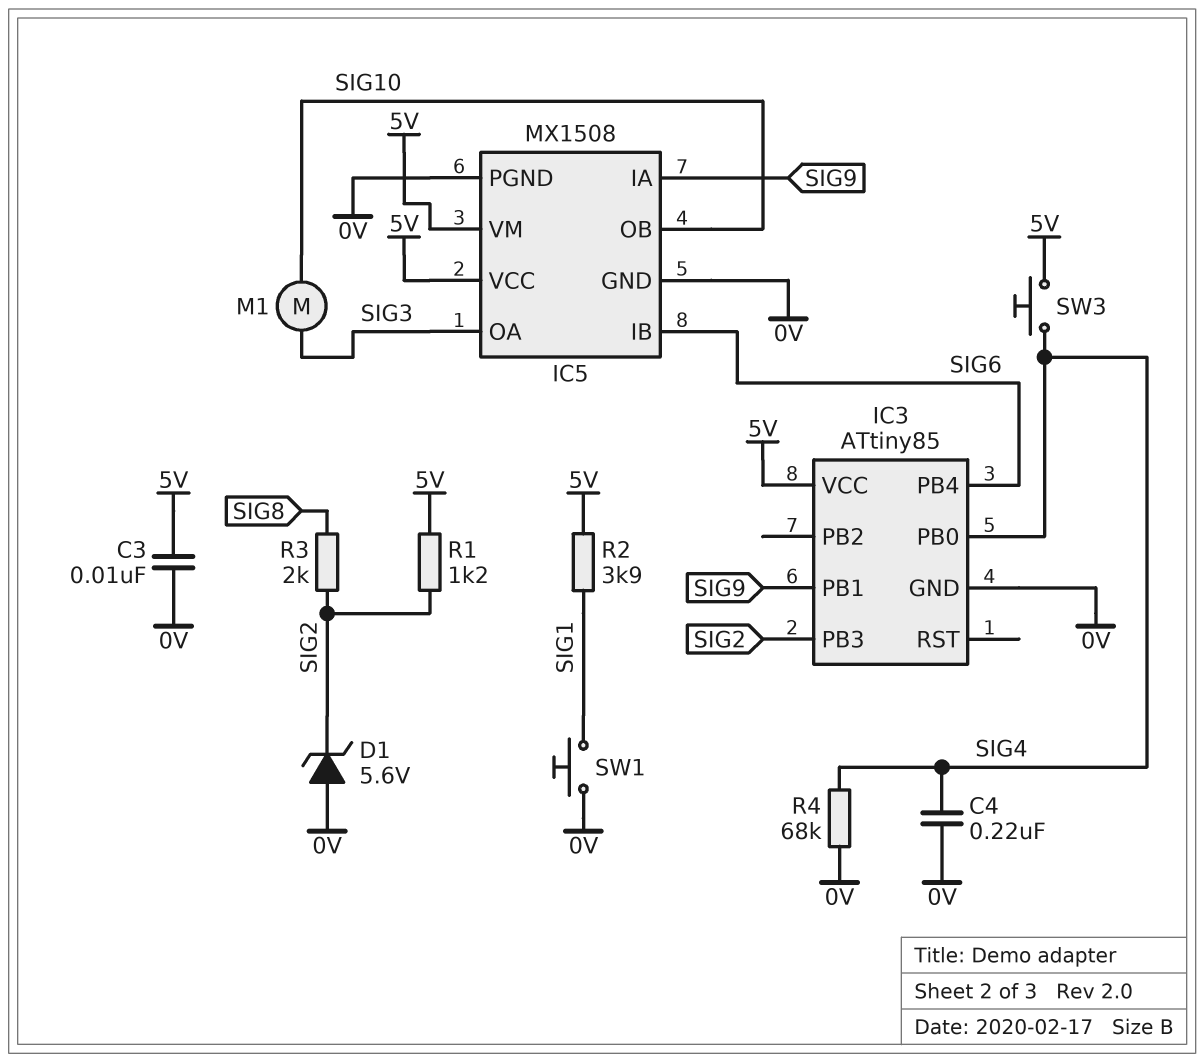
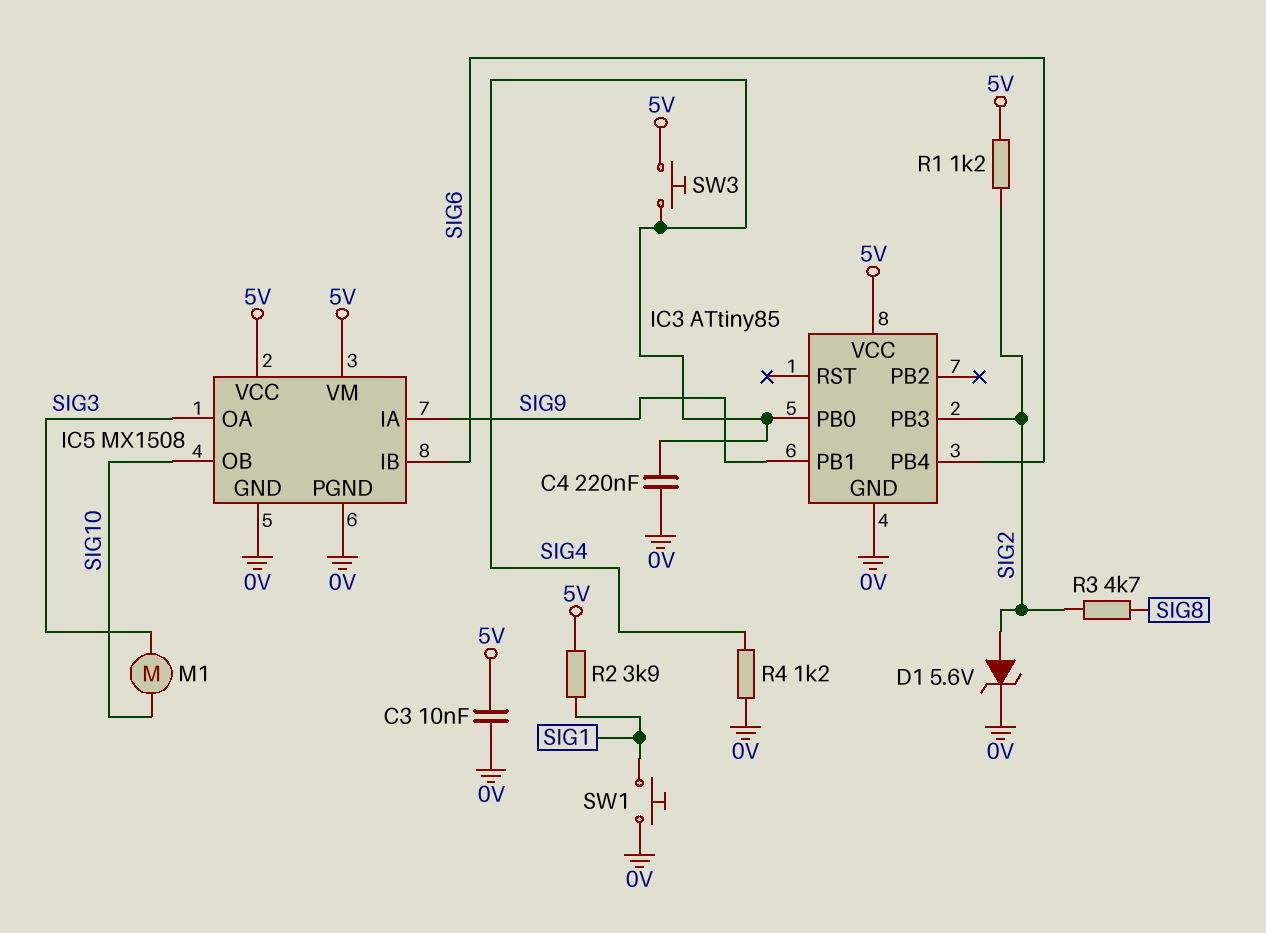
D1: zener 5.6V (A 0V, K SIG2) -> zener 5.6V (A SIG2, K 0V)
R3: 2k (SIG2, SIG8) -> 4.7k (SIG2, SIG8)
R4: 68k (0V, SIG4) -> 1.2k (0V, SIG4)

